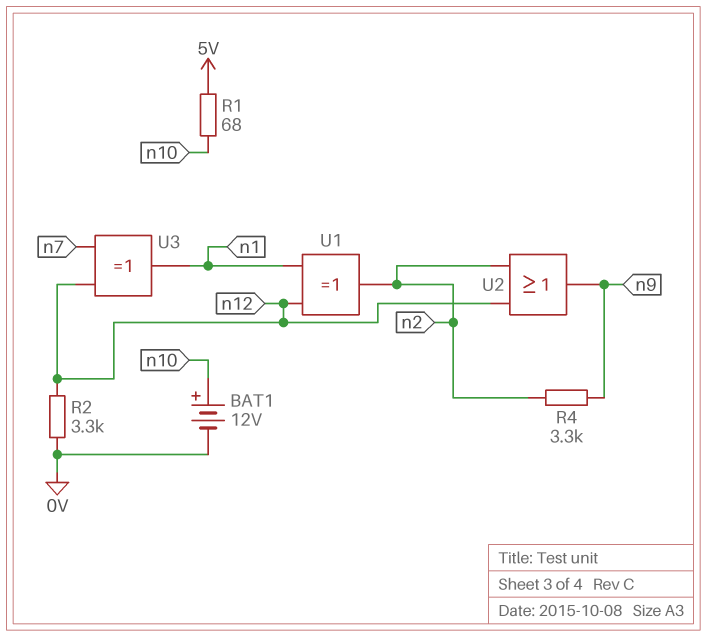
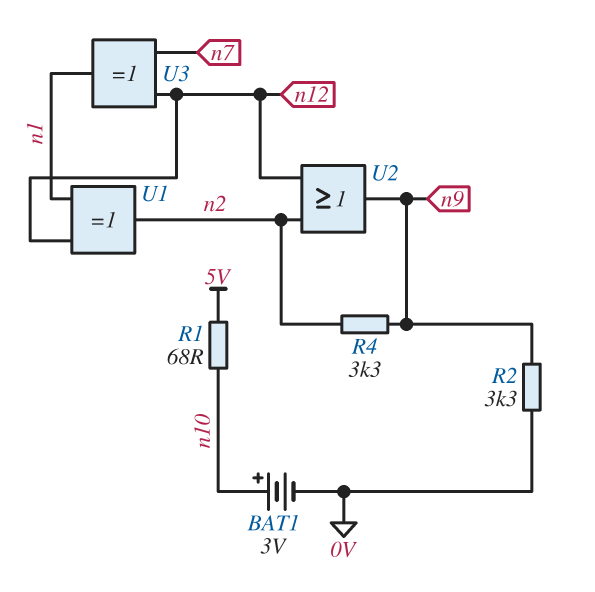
BAT1: 12V (plus n10, minus 0V) -> 3V (plus n10, minus 0V)
R2: 3.3k (0V, n12) -> 3.3k (0V, n9)

